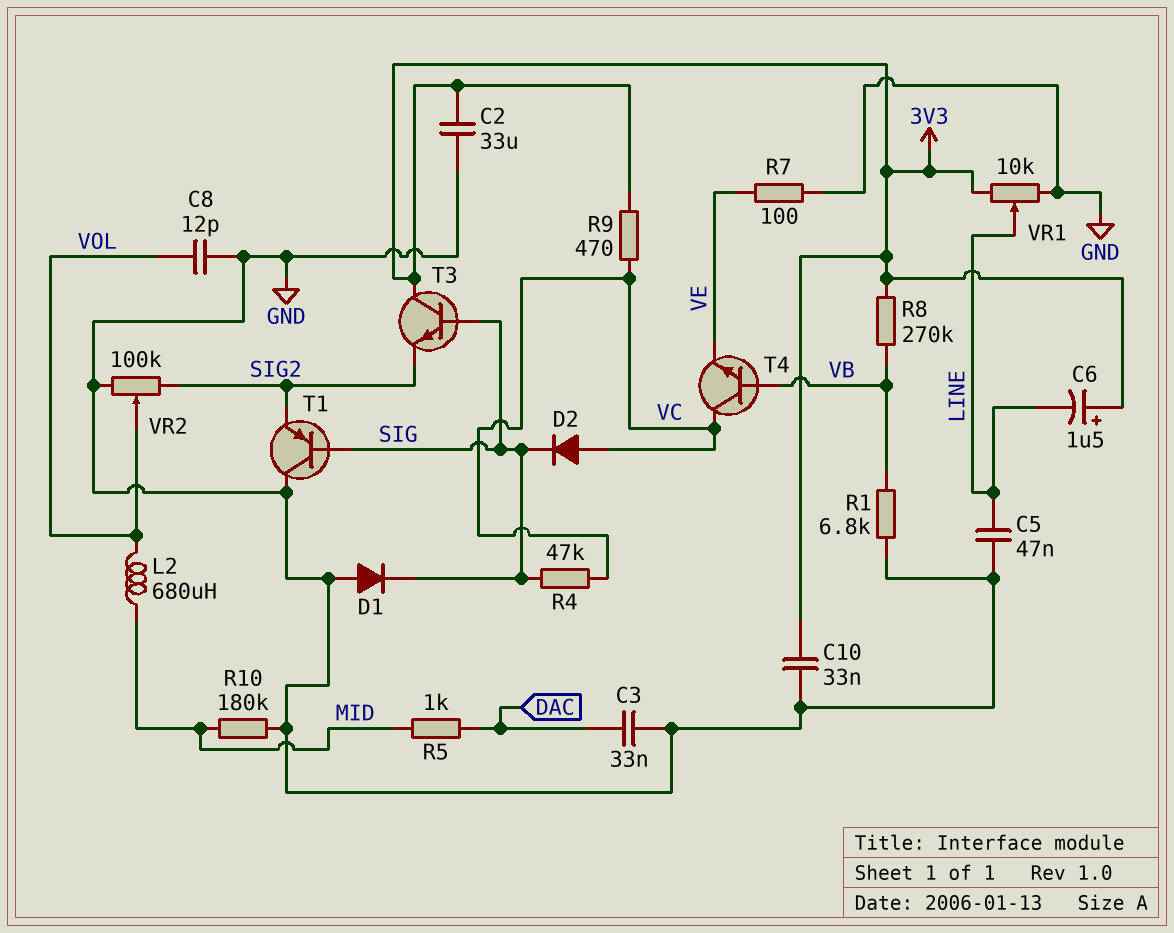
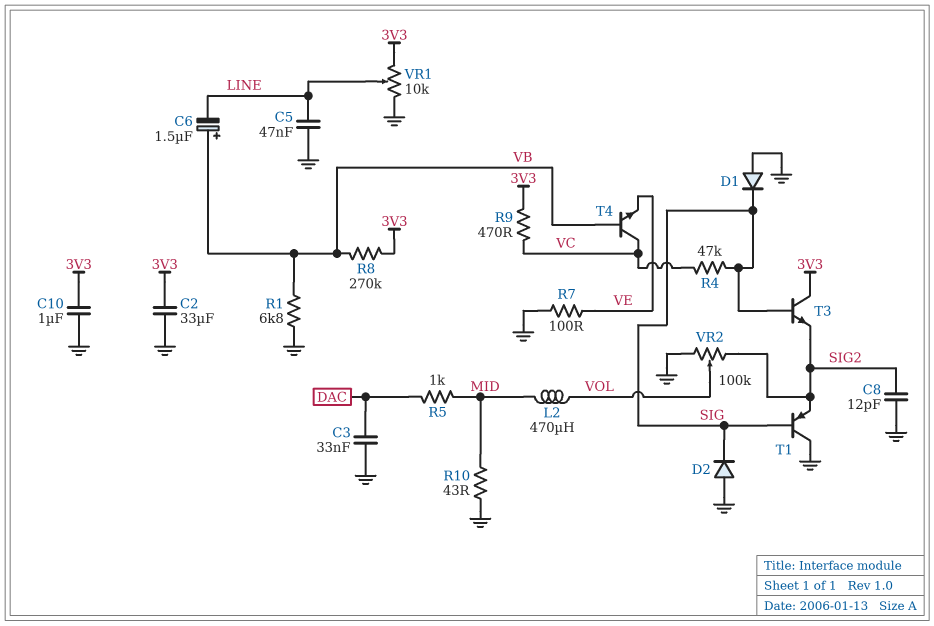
C6: 1.5uF (plus 3V3, minus LINE) -> 1.5uF (plus VB, minus LINE)
C8: 12pF (GND, VOL) -> 12pF (GND, SIG2)
C10: 33nF (3V3, GND) -> 1uF (3V3, GND)
D2: diode (A VC, K SIG) -> diode (A GND, K SIG)
L2: 680uH (MID, VOL) -> 470uH (MID, VOL)
R10: 180k (GND, MID) -> 43 (GND, MID)

